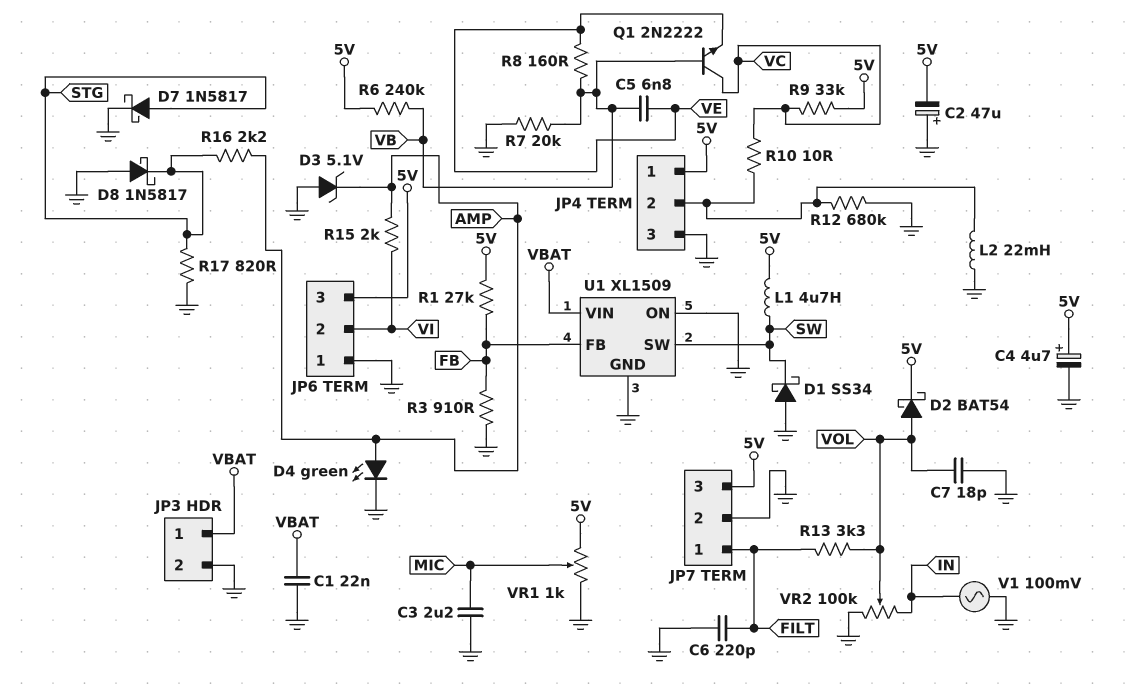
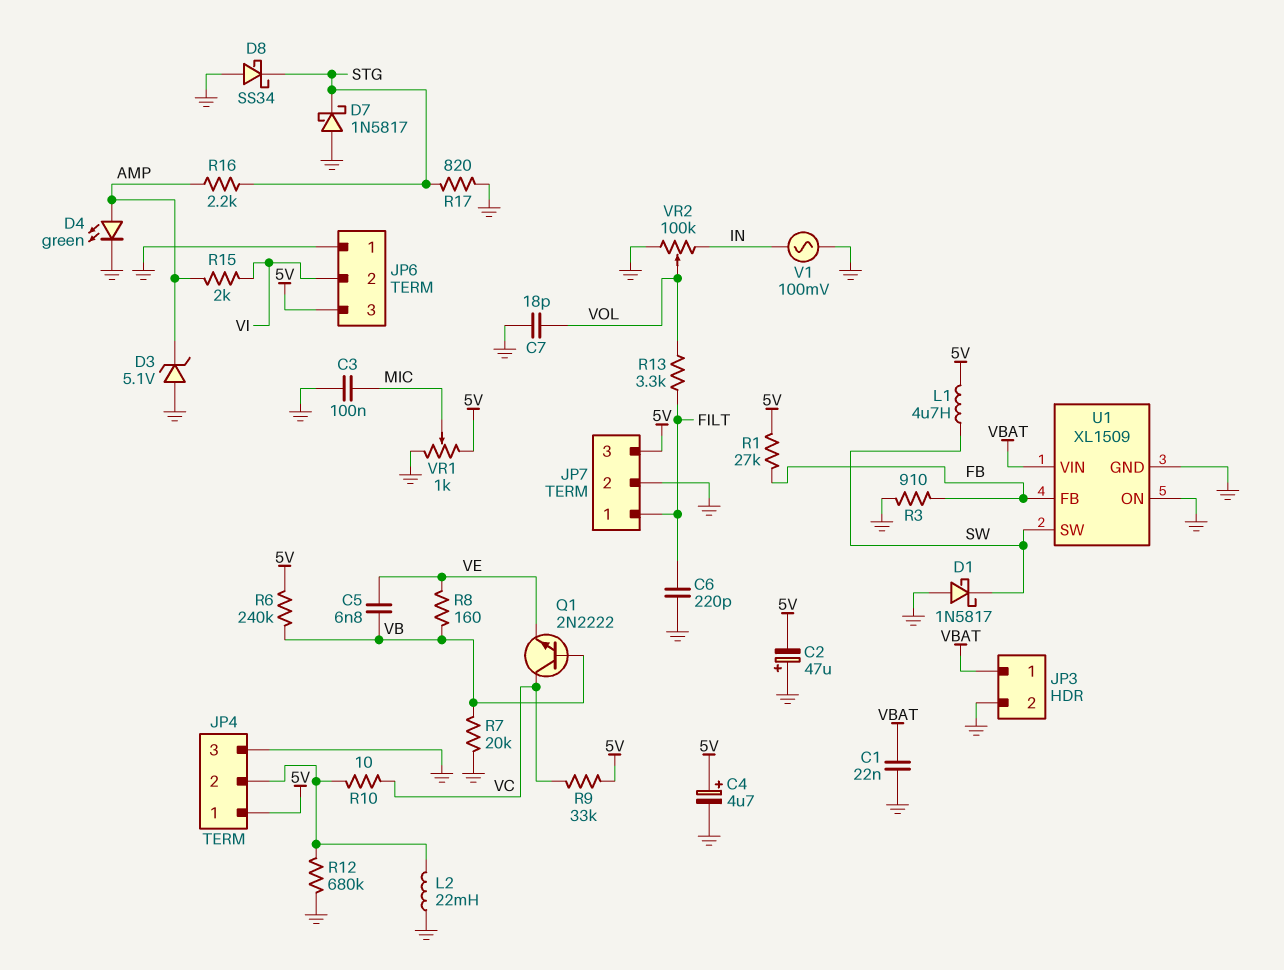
C3: 2.2uF (GND, MIC) -> 100nF (GND, MIC)
D1: schottky SS34 (A GND, K SW) -> schottky 1N5817 (A GND, K SW)
D2: schottky BAT54 (A VOL, K 5V) -> none
D7: schottky 1N5817 (A STG, K GND) -> schottky 1N5817 (A GND, K STG)
D8: schottky 1N5817 (A GND, K STG) -> schottky SS34 (A GND, K STG)

